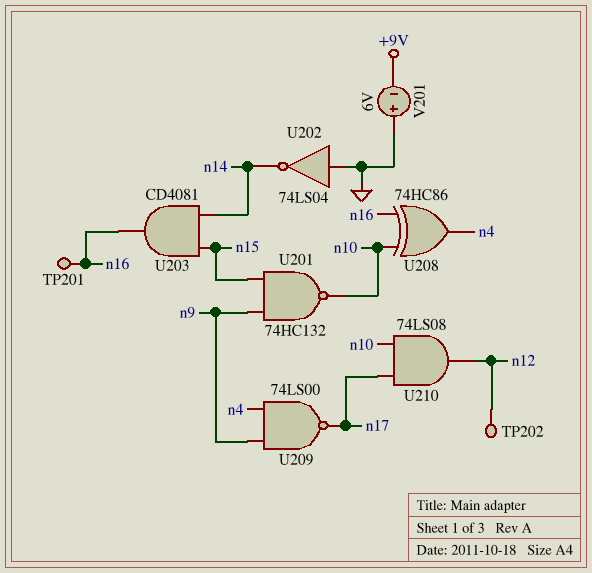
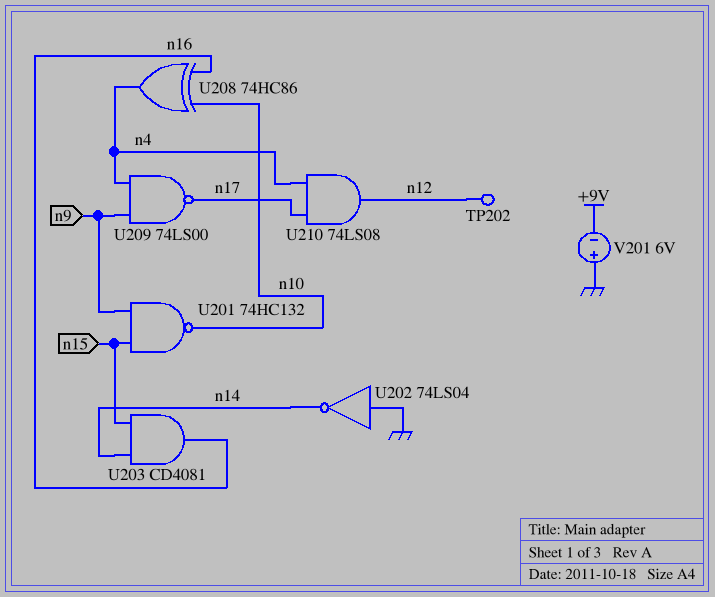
TP201: test point (n16) -> none
U210: AND 74LS08 (in n10, in n17, out n12) -> AND 74LS08 (in n4, in n17, out n12)

